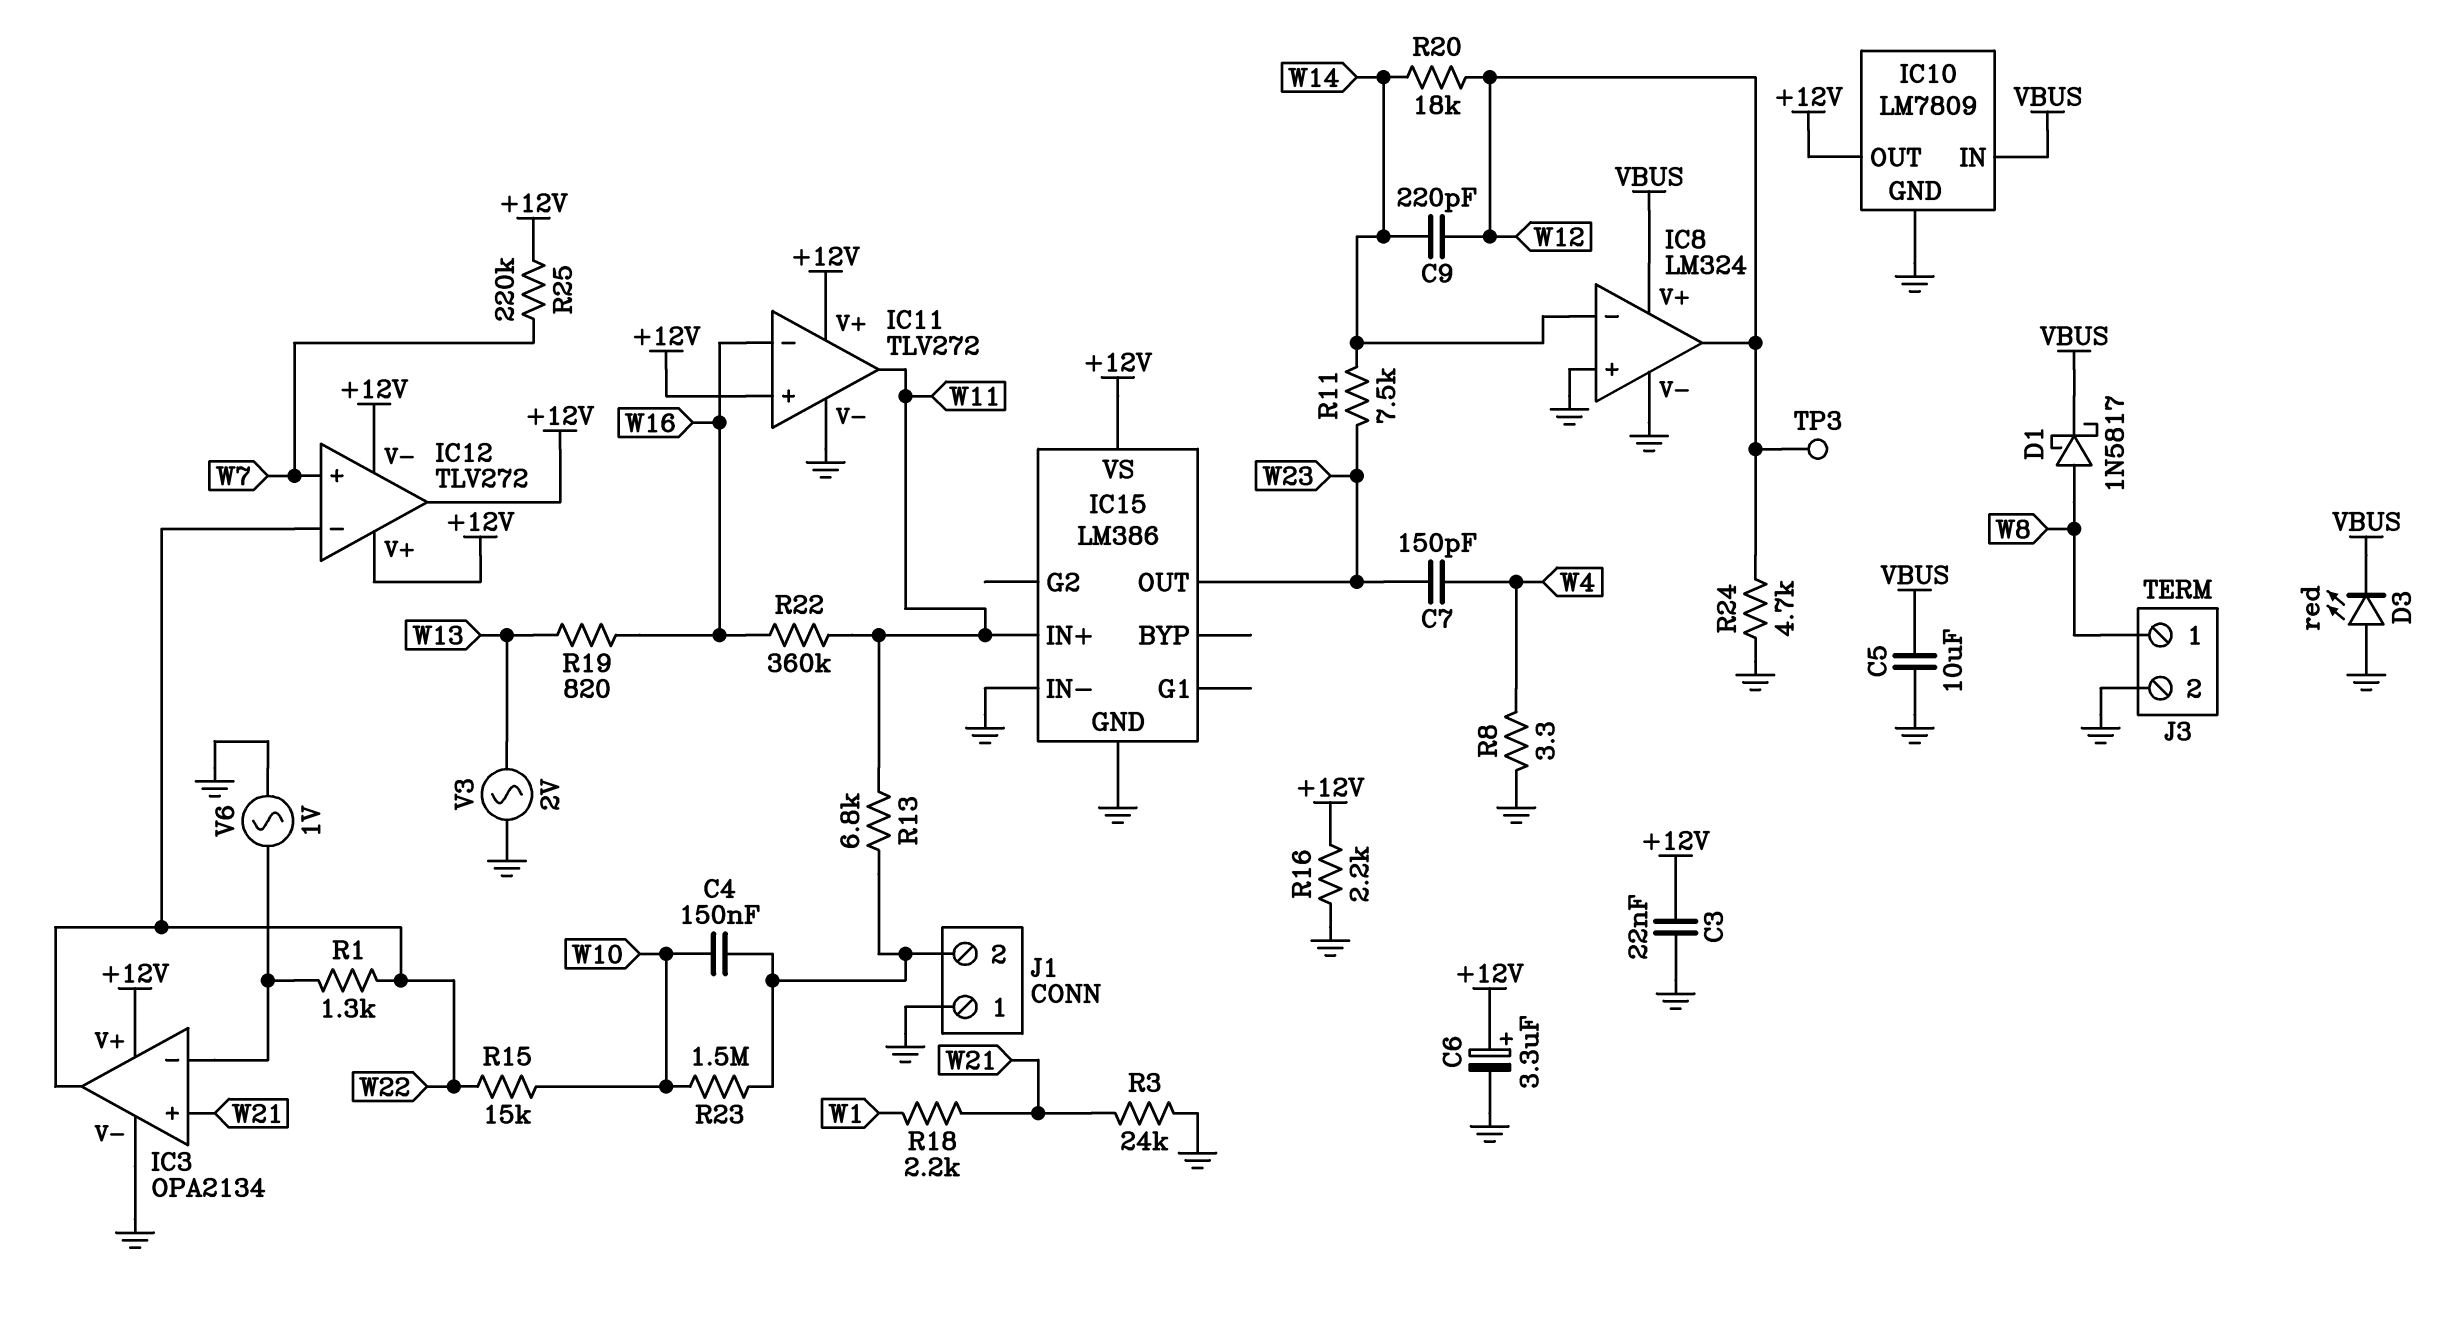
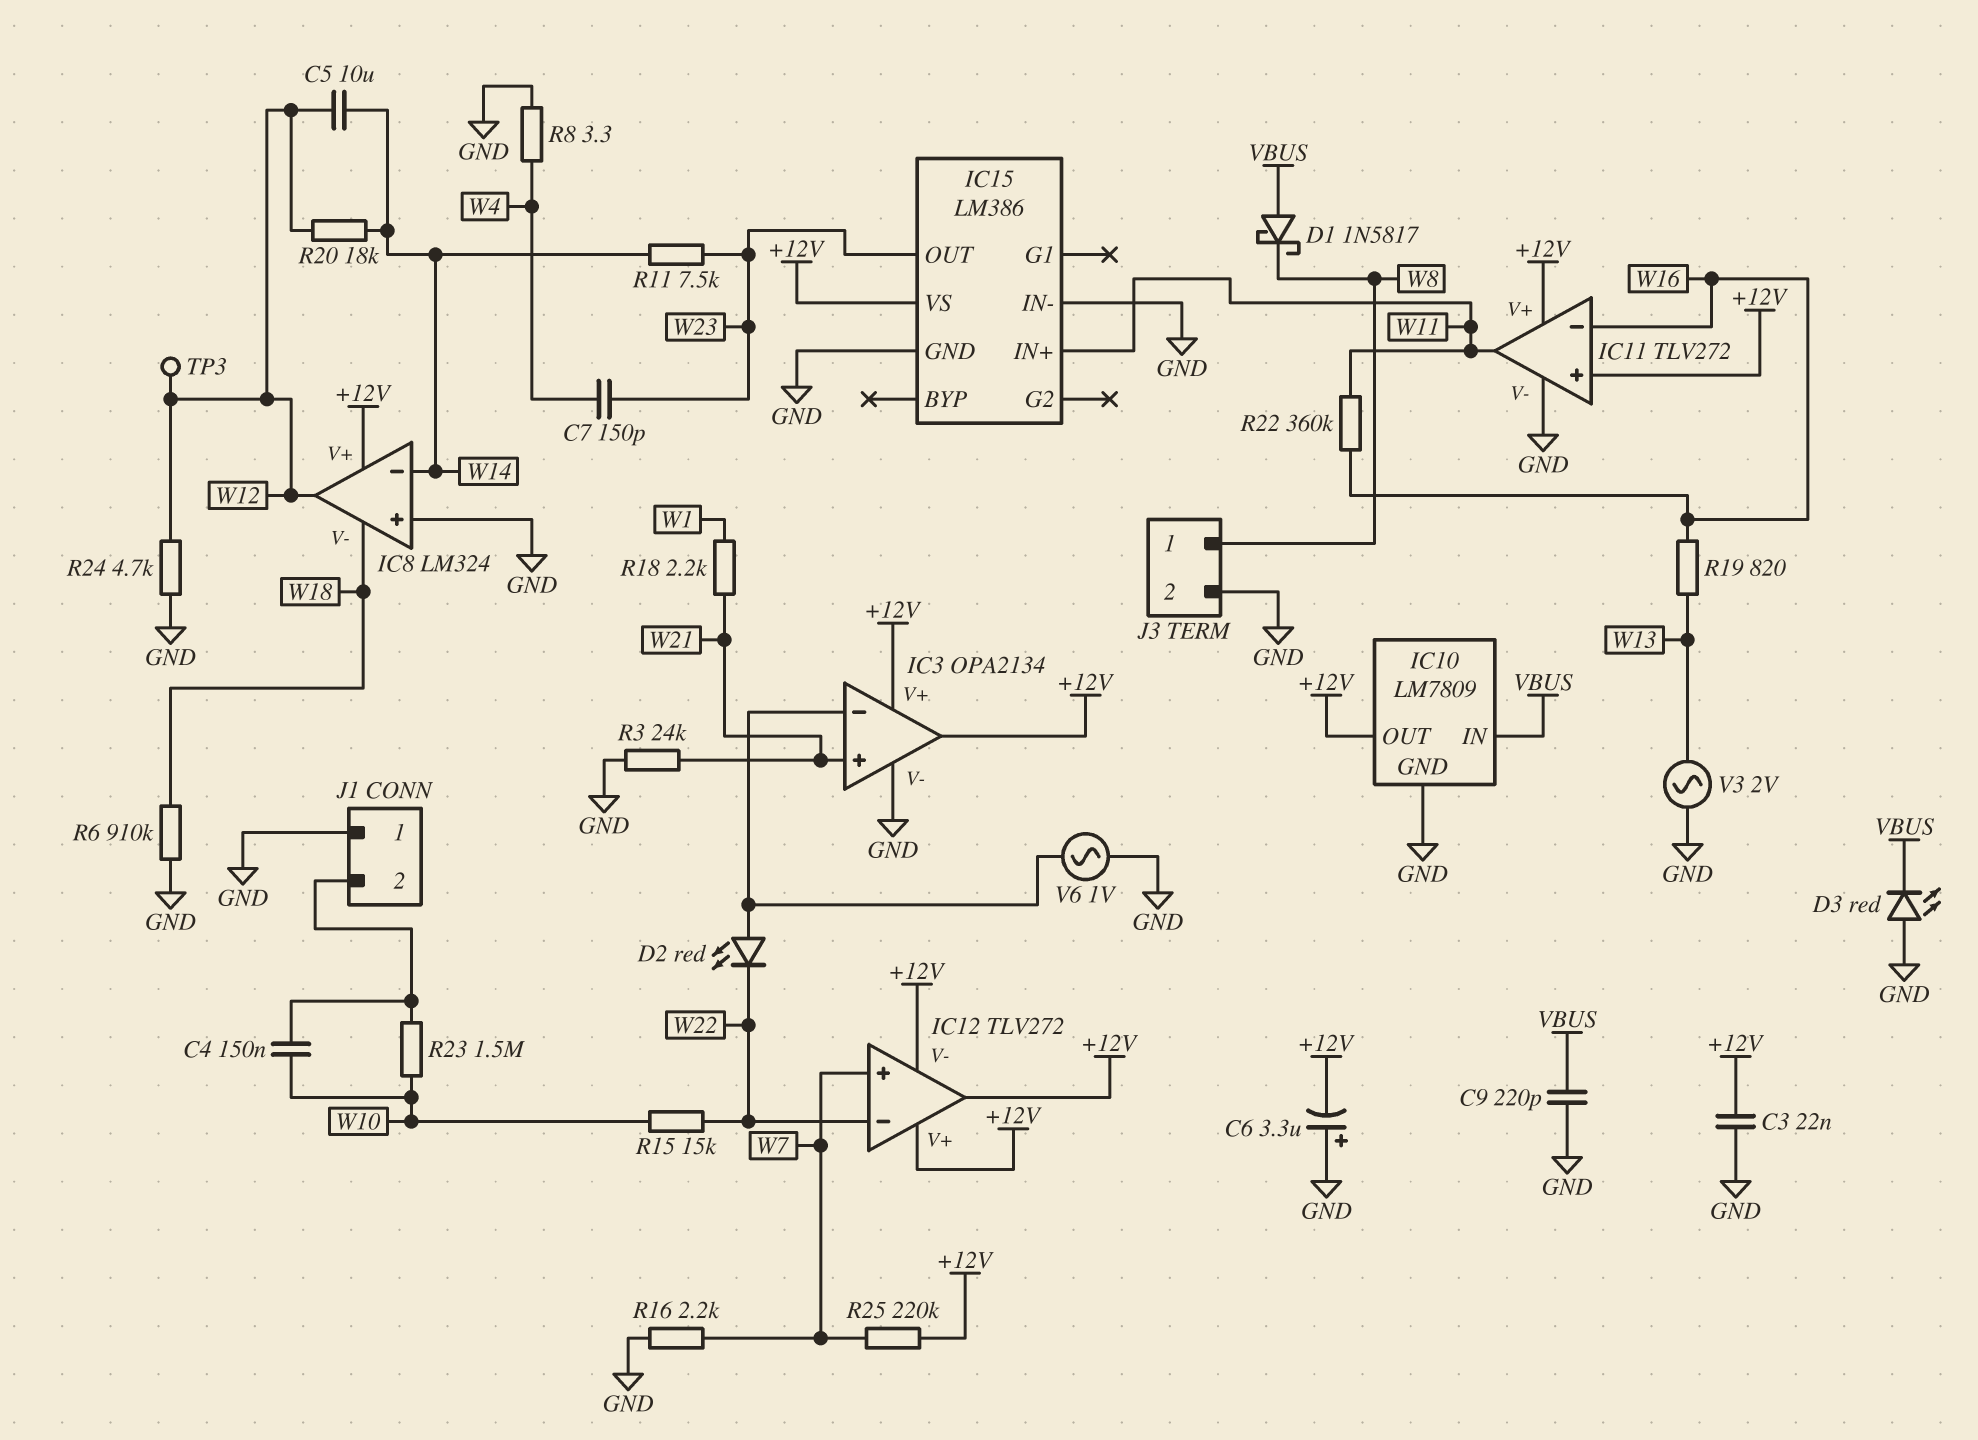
C5: 10uF (GND, VBUS) -> 10uF (W12, W14)
C6: 3.3uF (plus +12V, minus GND) -> 3.3uF (plus GND, minus +12V)
C9: 220pF (W12, W14) -> 220pF (GND, VBUS)
D1: schottky 1N5817 (A W8, K VBUS) -> schottky 1N5817 (A VBUS, K W8)
D2: none -> LED red (A IC3/in-, K W22)
IC3 pin out: W22 -> +12V
IC8 pin V+: VBUS -> +12V
IC8 pin V-: GND -> W18
R1: 1.3k (IC3/in-, W22) -> none
R6: none -> 910k (GND, W18)
R13: 6.8k (J1/2, W11) -> none
R16: 2.2k (+12V, GND) -> 2.2k (GND, W7)

